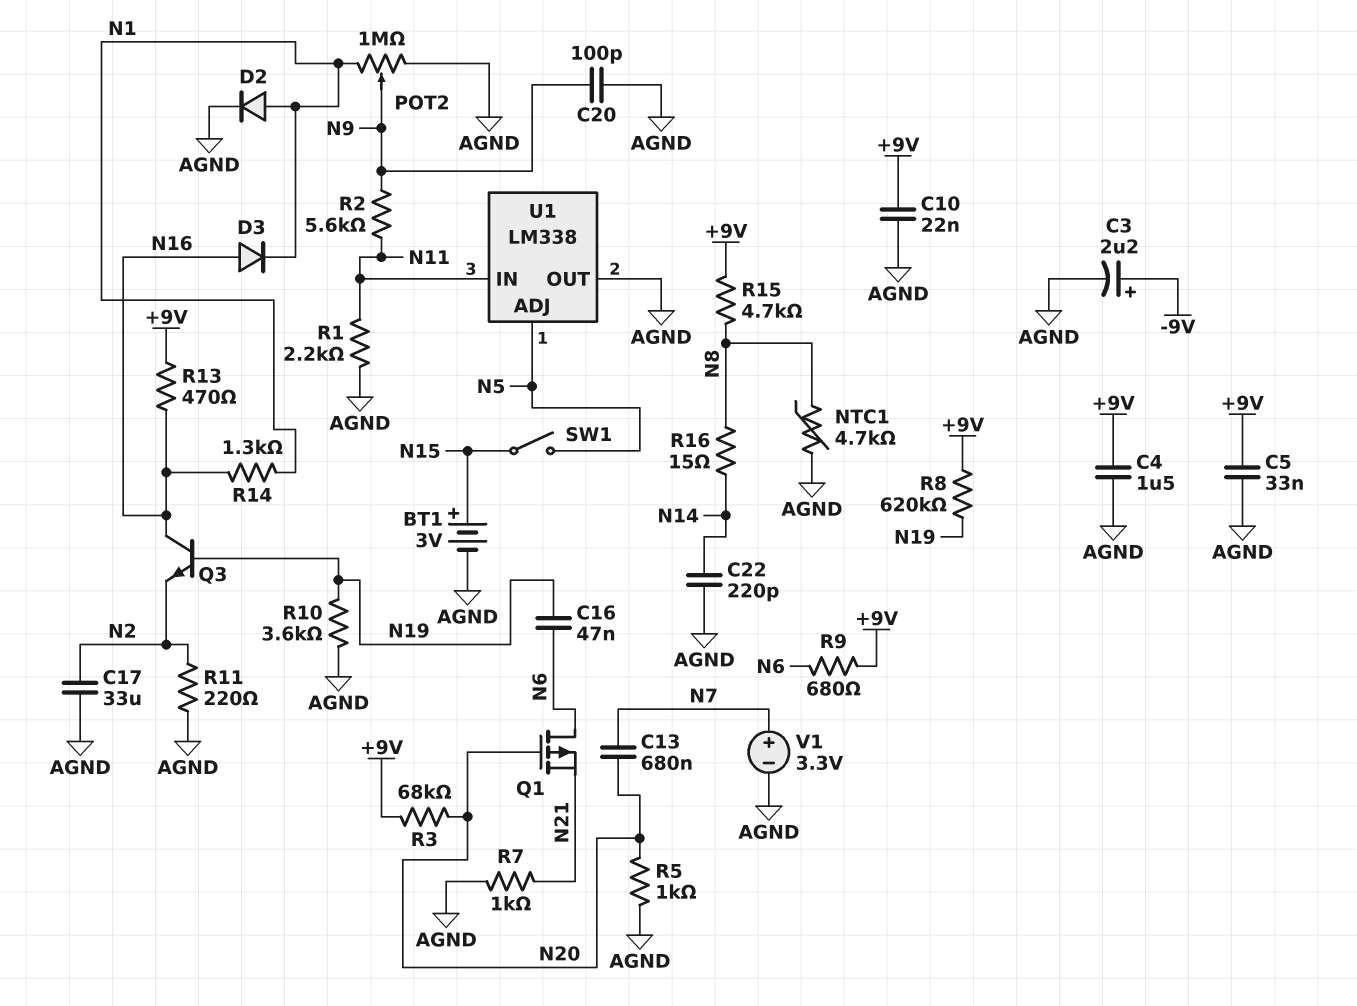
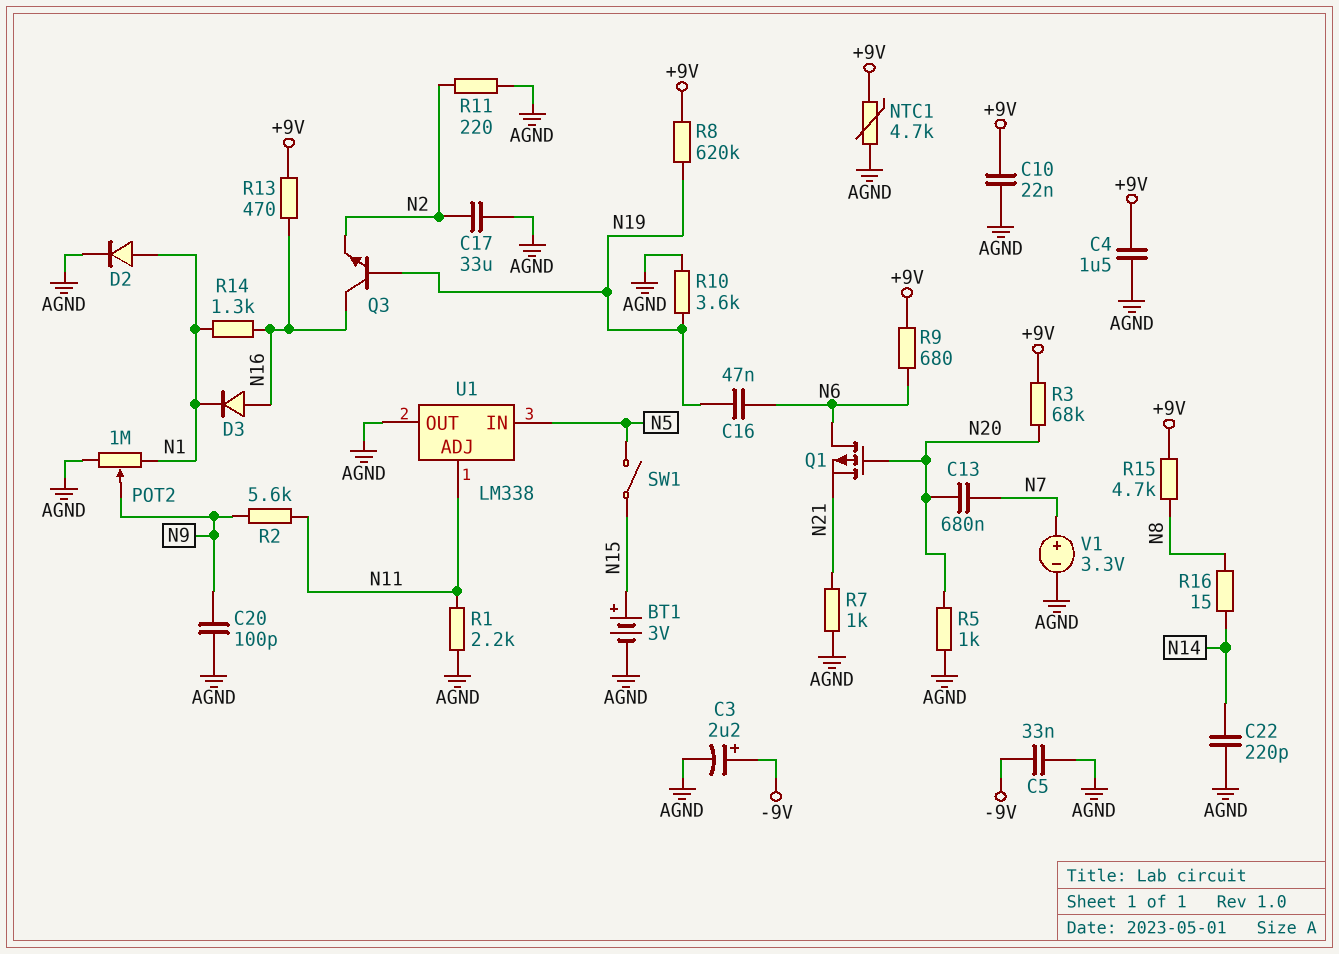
C5: 33nF (+9V, AGND) -> 33nF (-9V, AGND)
NTC1: 4.7k (AGND, N8) -> 4.7k (+9V, AGND)
U1 pin ADJ: N5 -> N11
U1 pin IN: N11 -> N5

